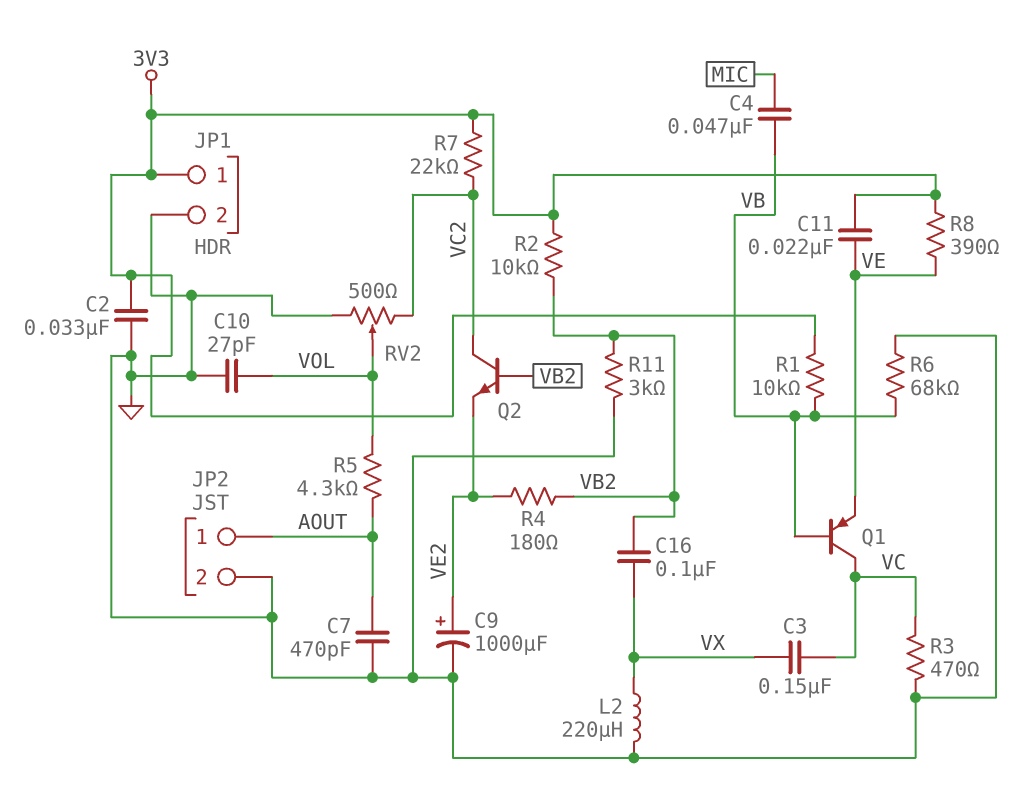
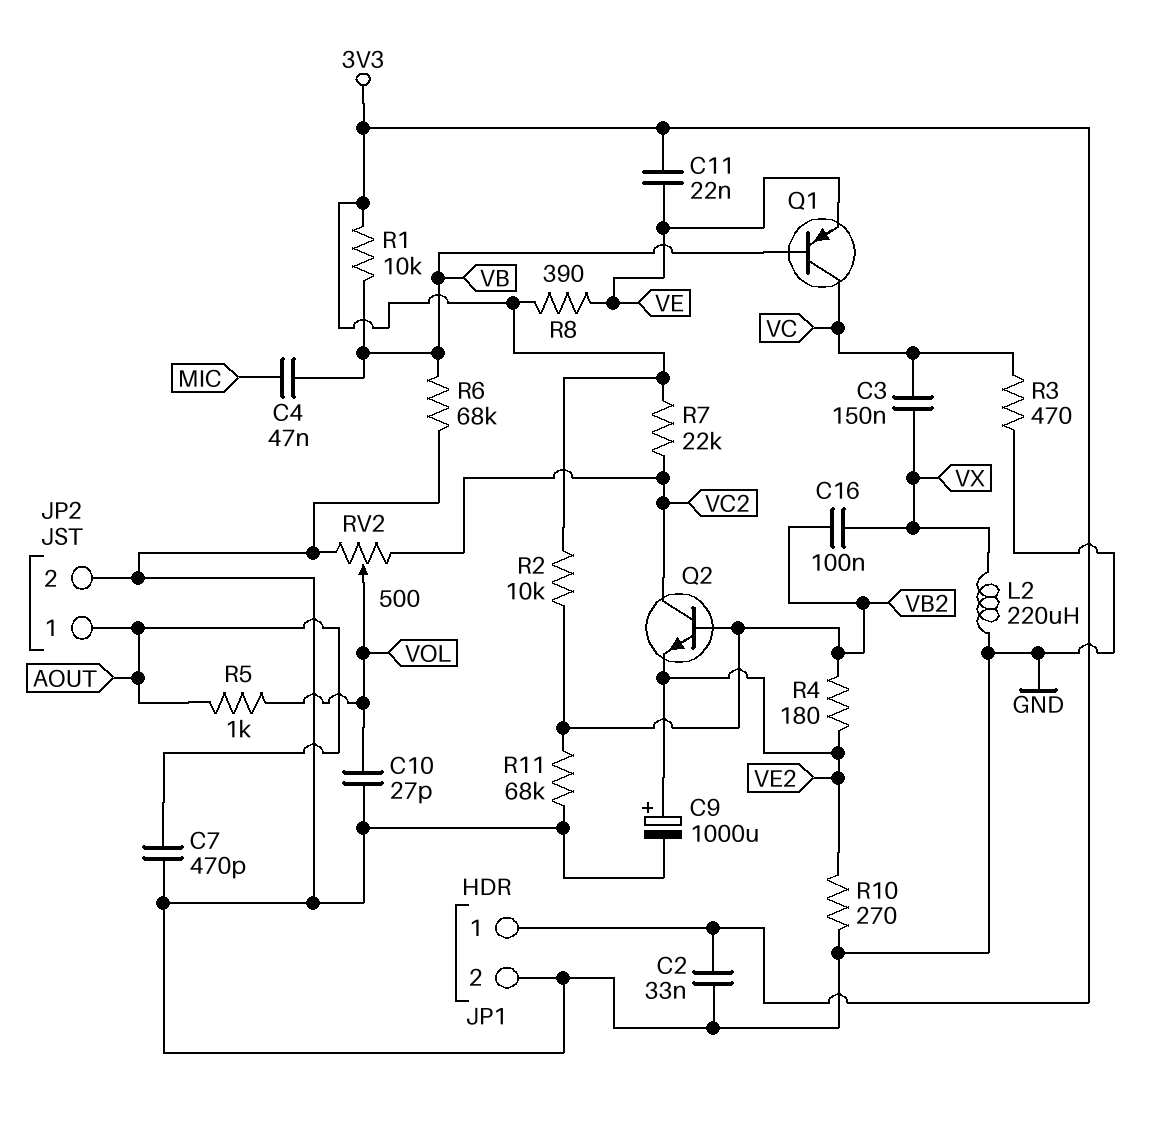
R5: 4.3k (AOUT, VOL) -> 1k (AOUT, VOL)
R10: none -> 270 (GND, VE2)
R11: 3k (GND, VB2) -> 68k (GND, VB2)

